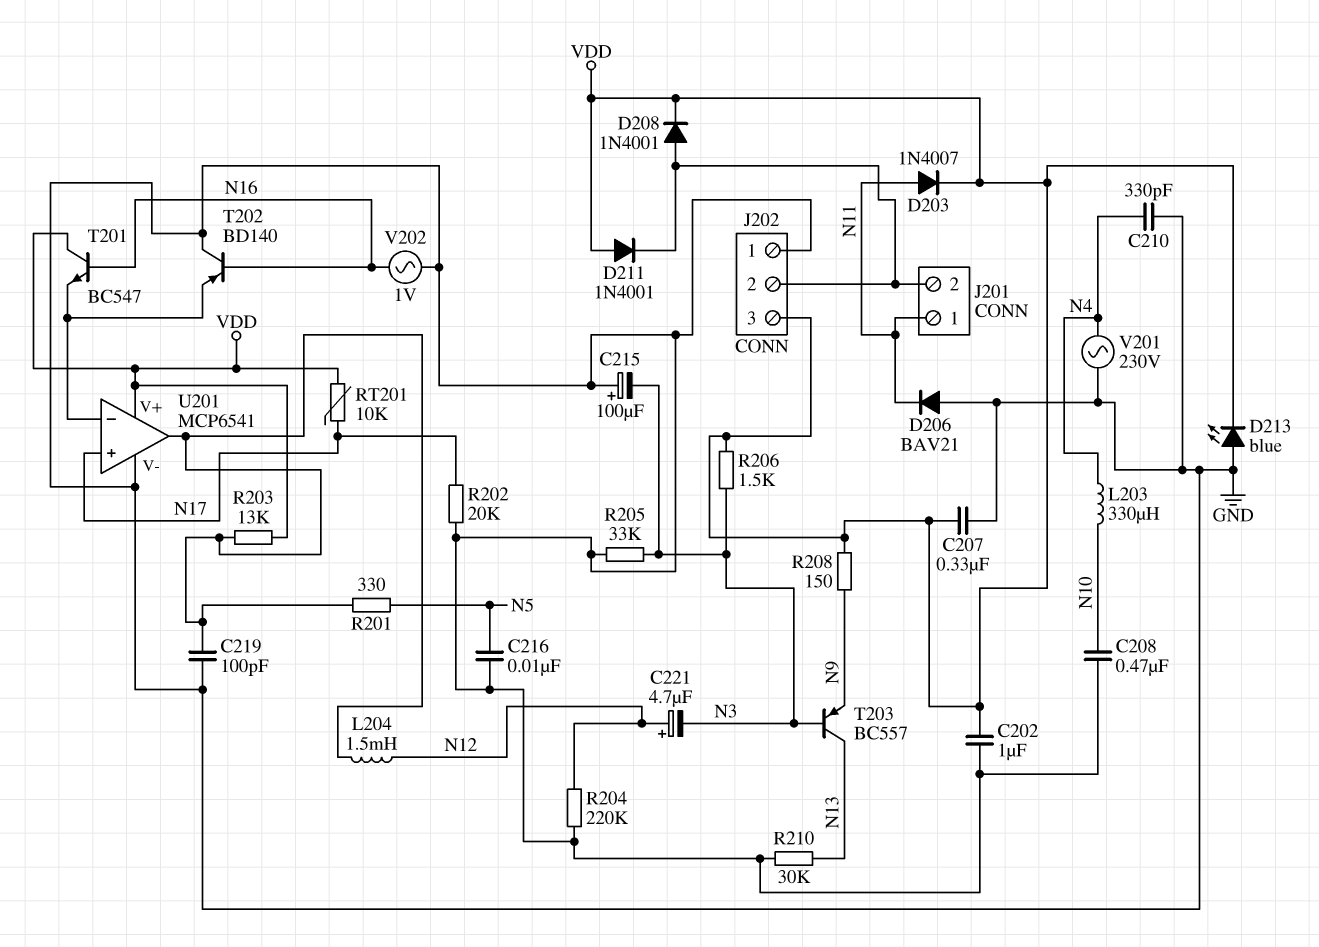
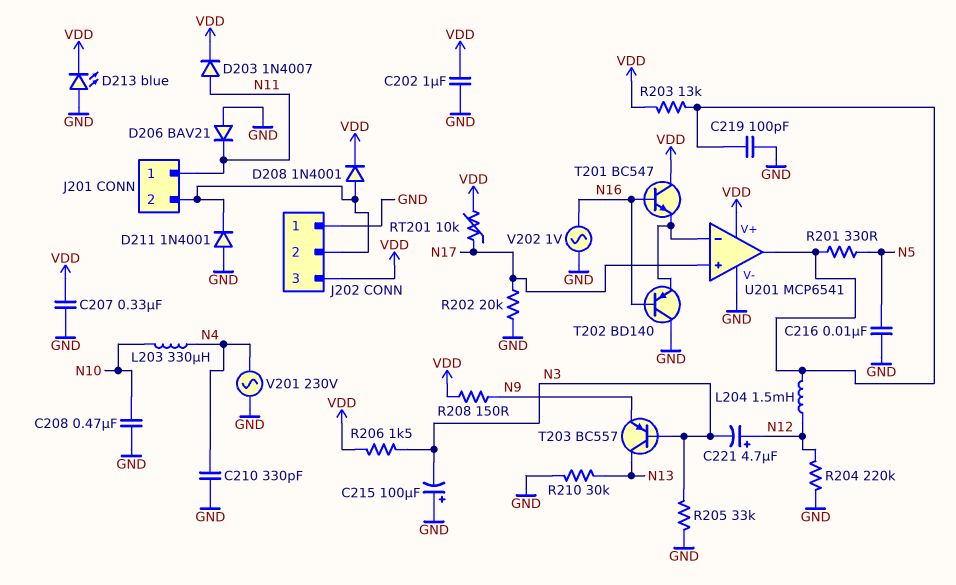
D211: diode 1N4001 (A VDD, K J201/2) -> diode 1N4001 (A GND, K J201/2)

